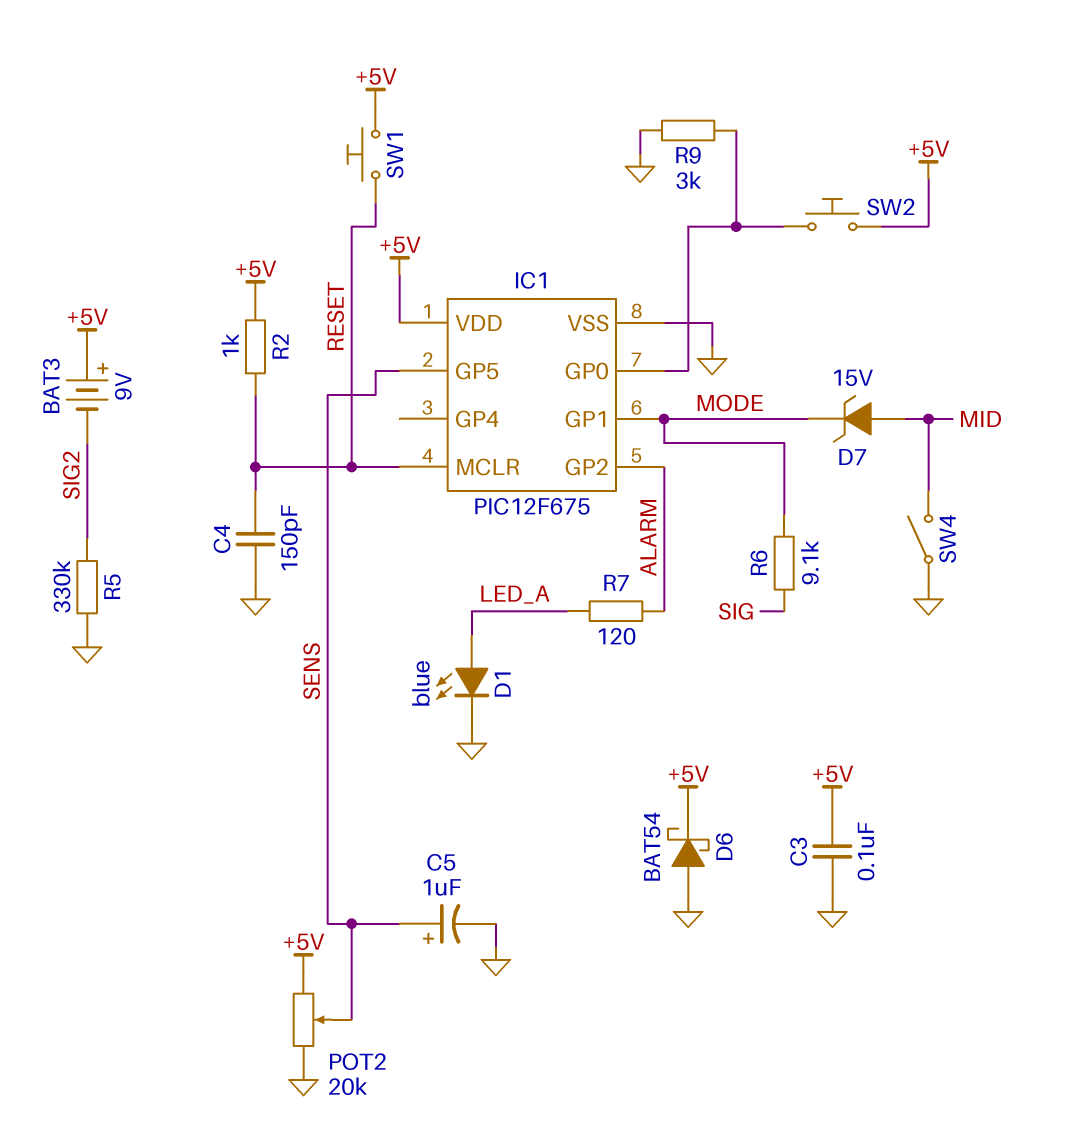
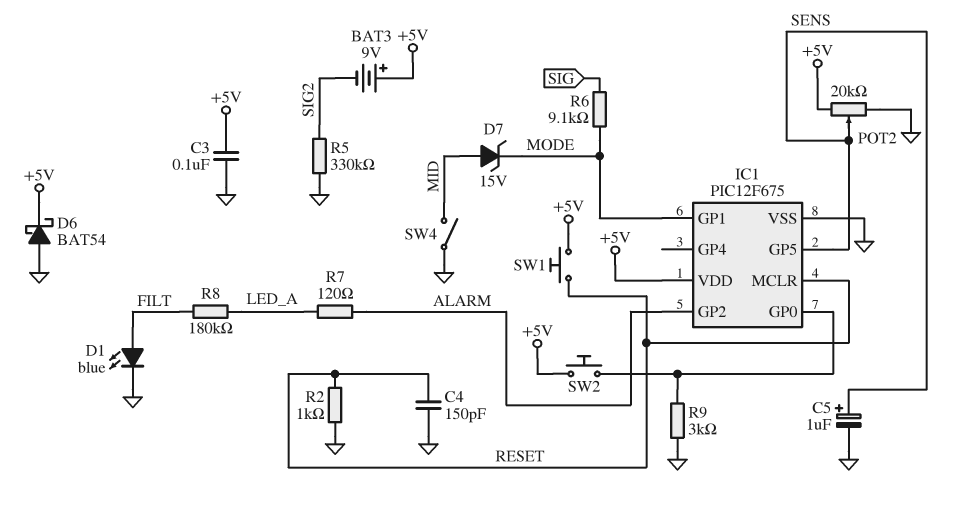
D1: LED blue (A LED_A, K GND) -> LED blue (A FILT, K GND)
R2: 1k (+5V, RESET) -> 1k (GND, RESET)
R8: none -> 180k (FILT, LED_A)

